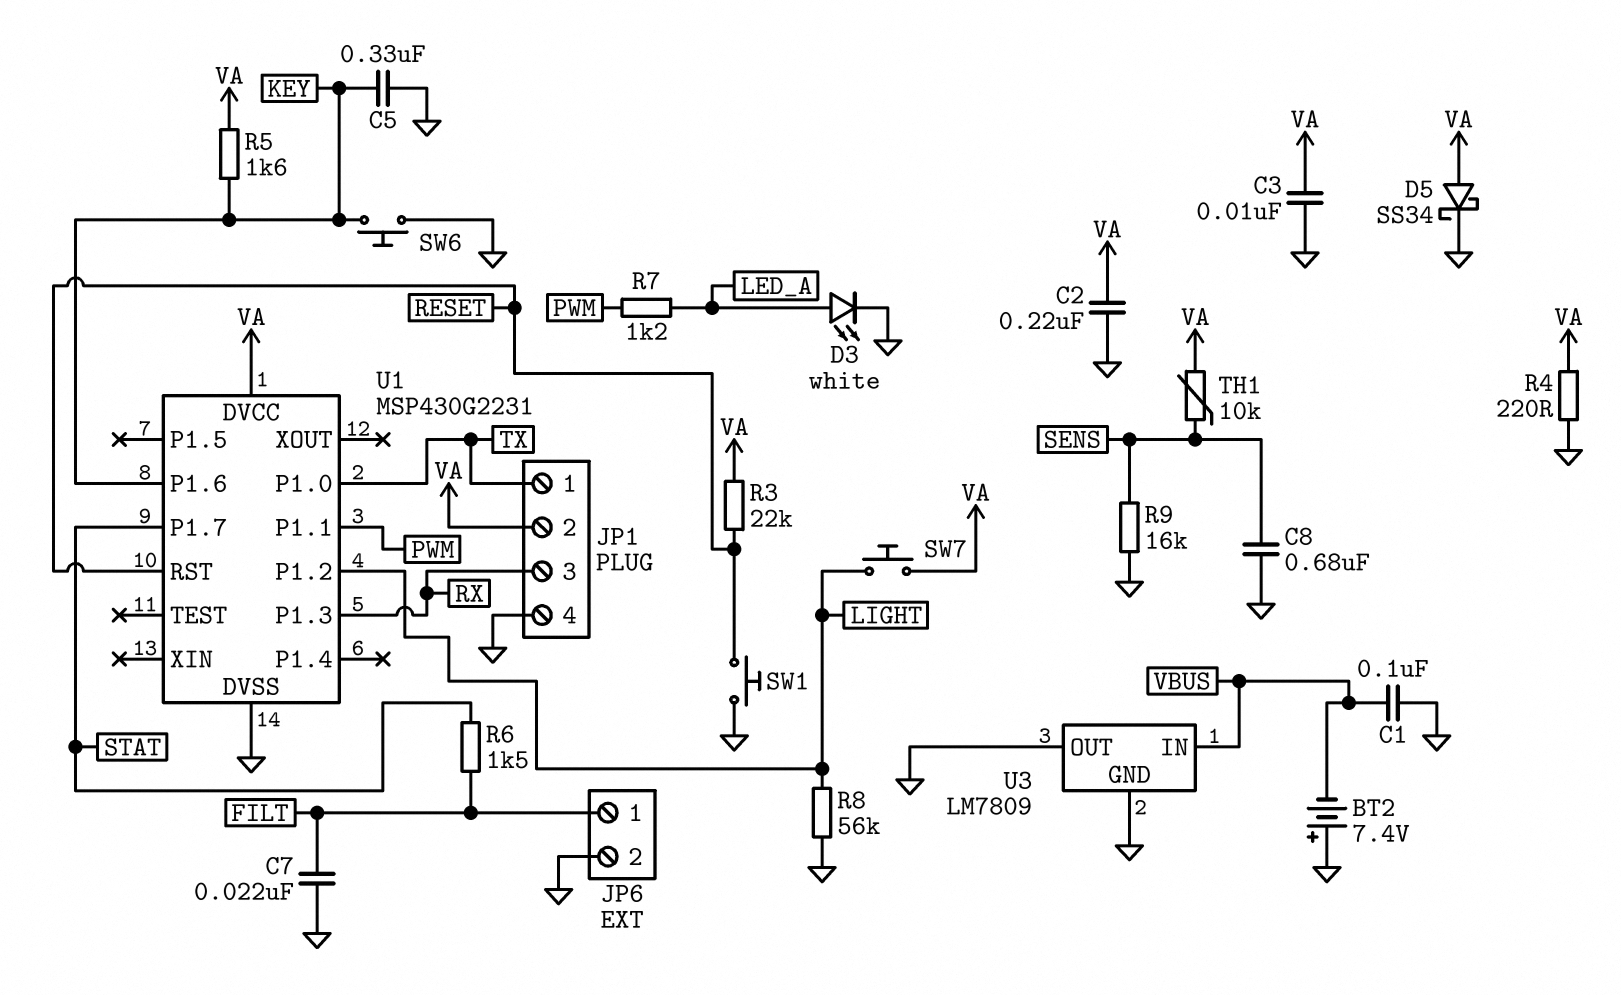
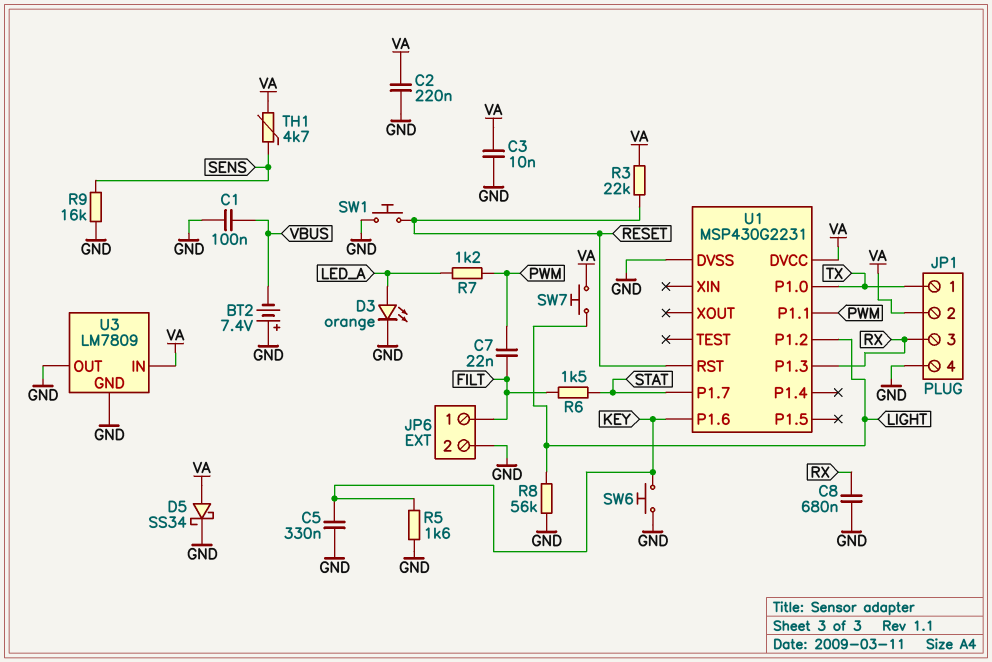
C7: 22nF (FILT, GND) -> 22nF (FILT, PWM)
C8: 680nF (GND, SENS) -> 680nF (GND, RX)
D3: LED white (A LED_A, K GND) -> LED orange (A LED_A, K GND)
R4: 220 (GND, VA) -> none
R5: 1.6k (KEY, VA) -> 1.6k (GND, KEY)
TH1: 10k (SENS, VA) -> 4.7k (SENS, VA)
U3 pin IN: VBUS -> VA

